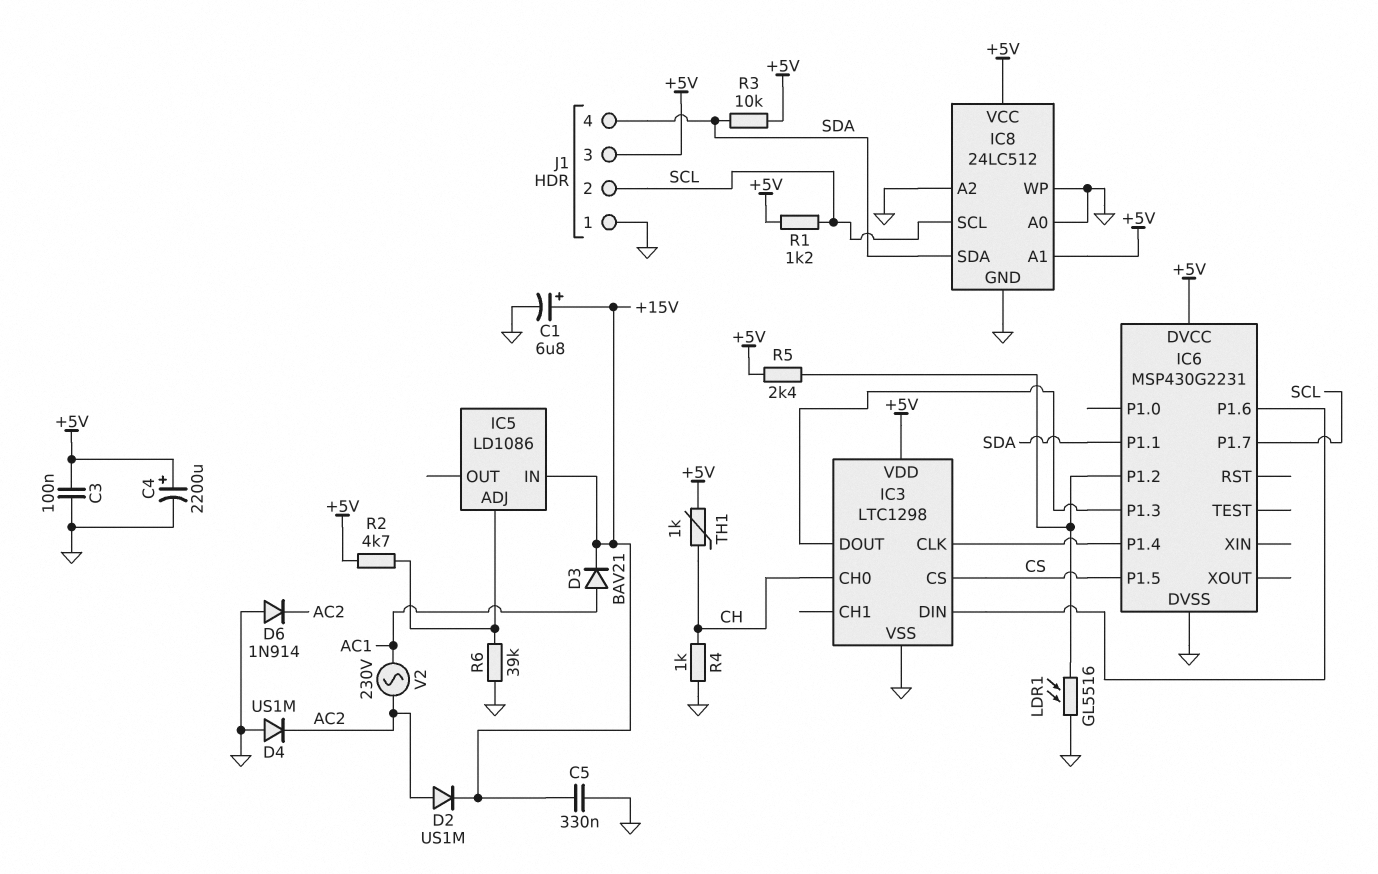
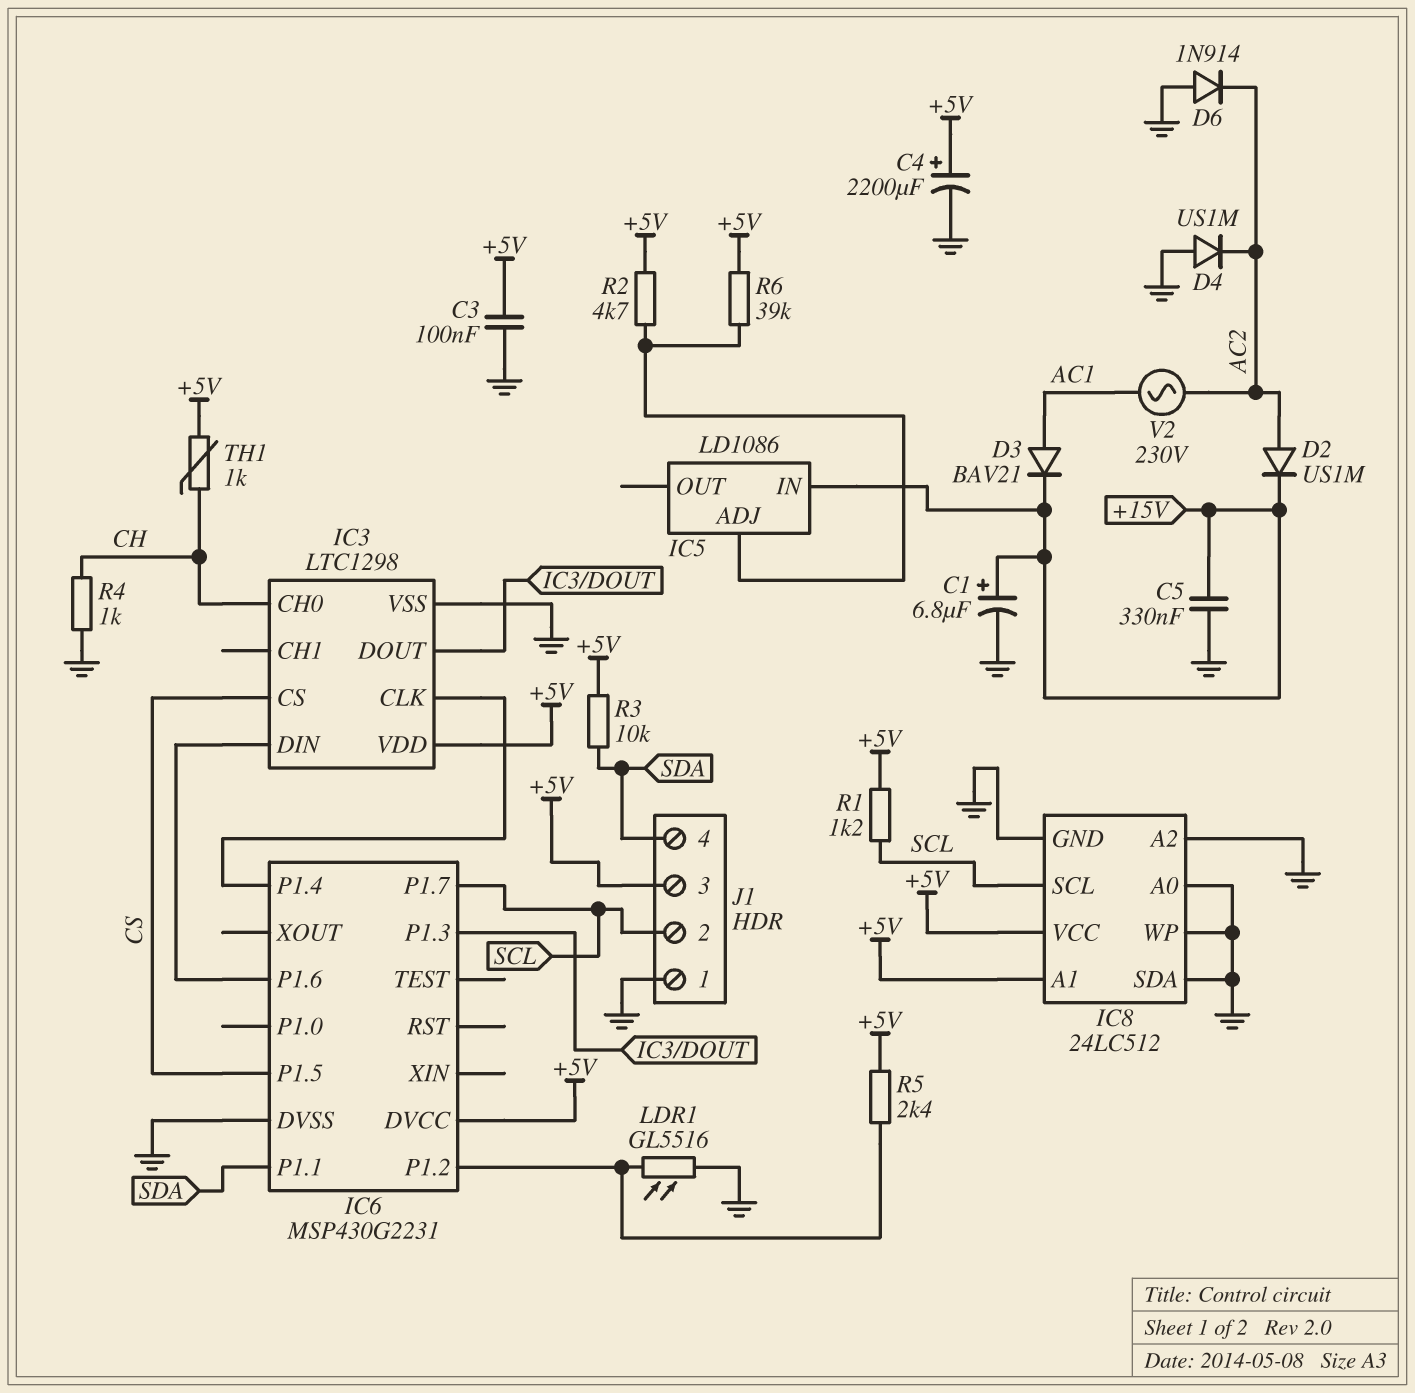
IC8 pin SDA: SDA -> GND
R6: 39k (GND, IC5/ADJ) -> 39k (+5V, IC5/ADJ)

